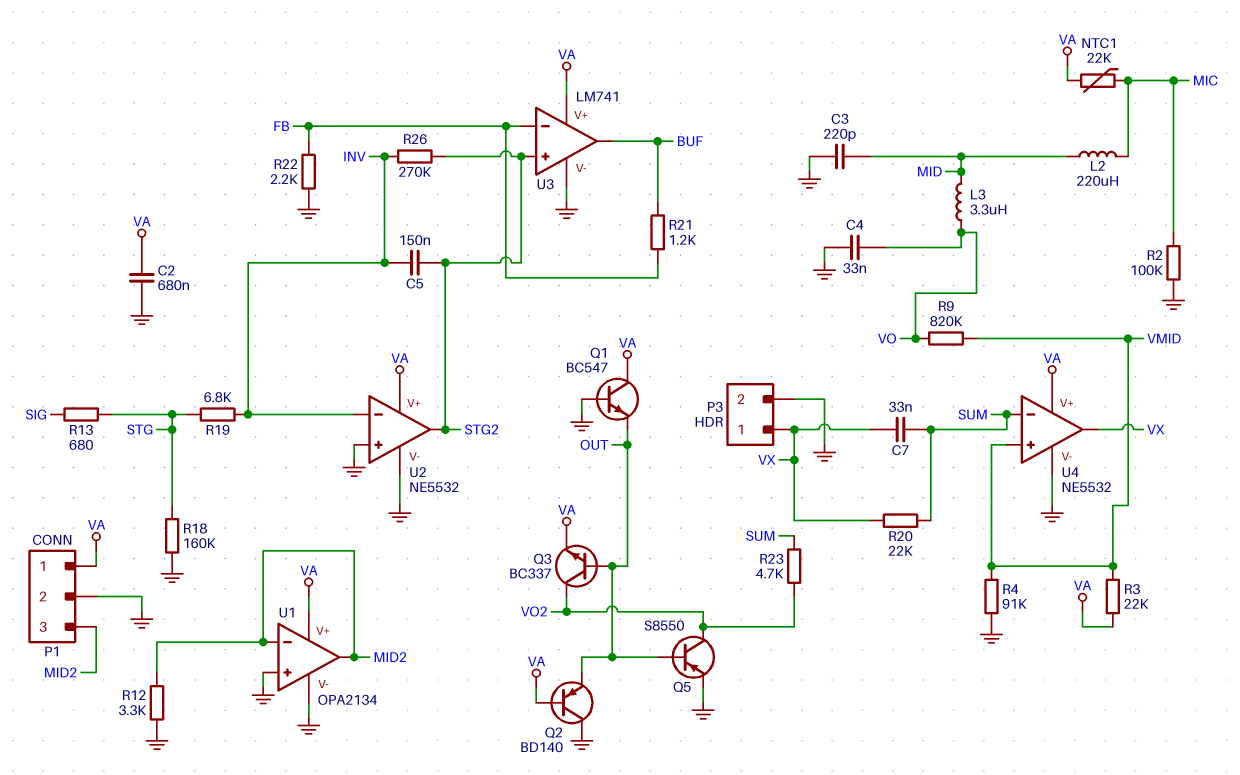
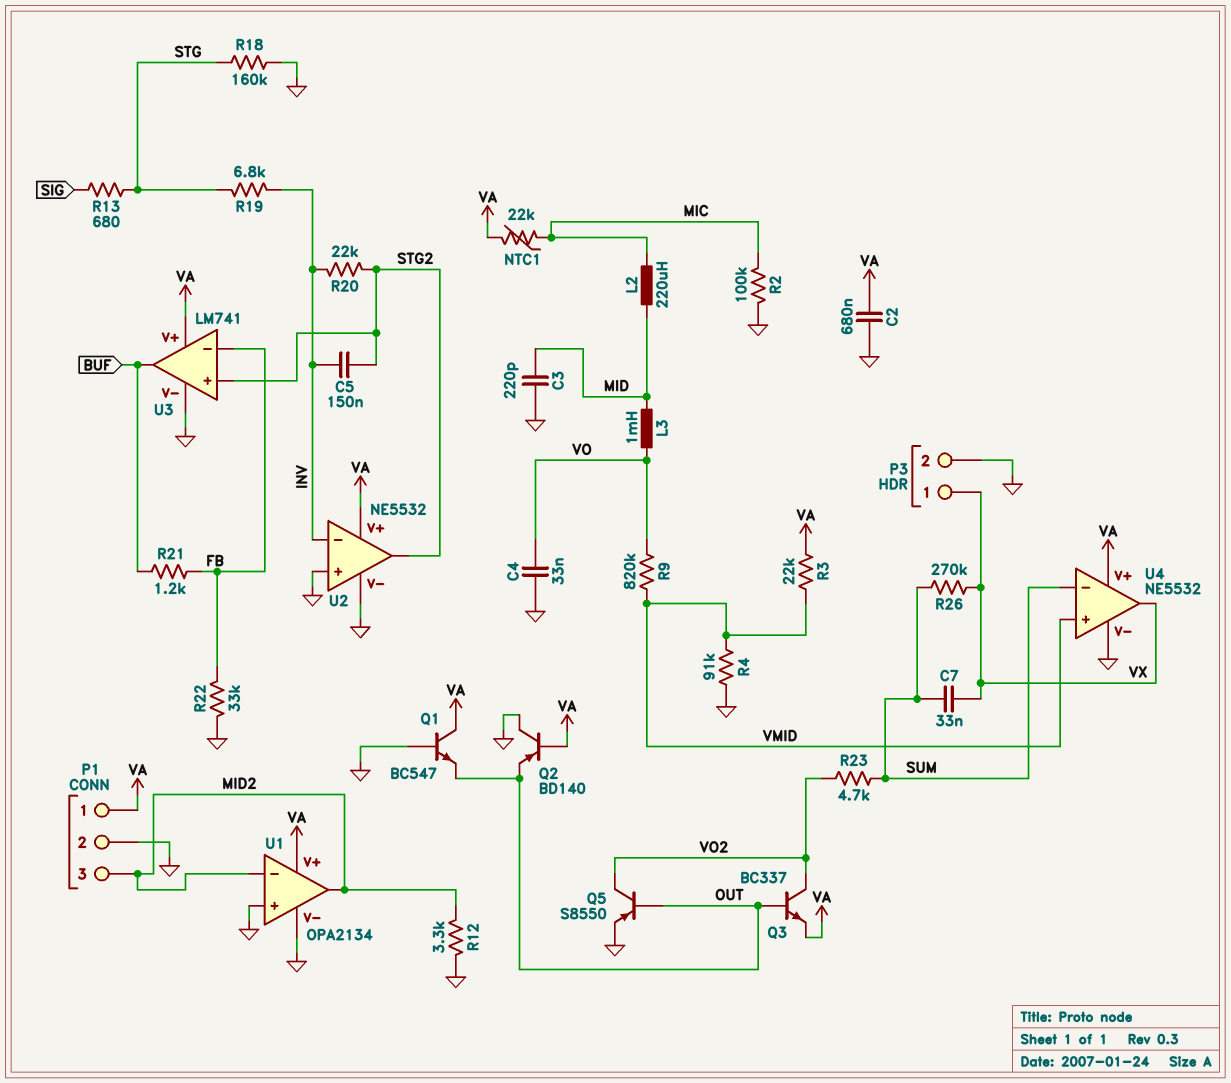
L3: 3.3uH (MID, VO) -> 1mH (MID, VO)
R20: 22k (SUM, VX) -> 22k (INV, STG2)
R22: 2.2k (FB, GND) -> 33k (FB, GND)
R26: 270k (INV, STG2) -> 270k (SUM, VX)

